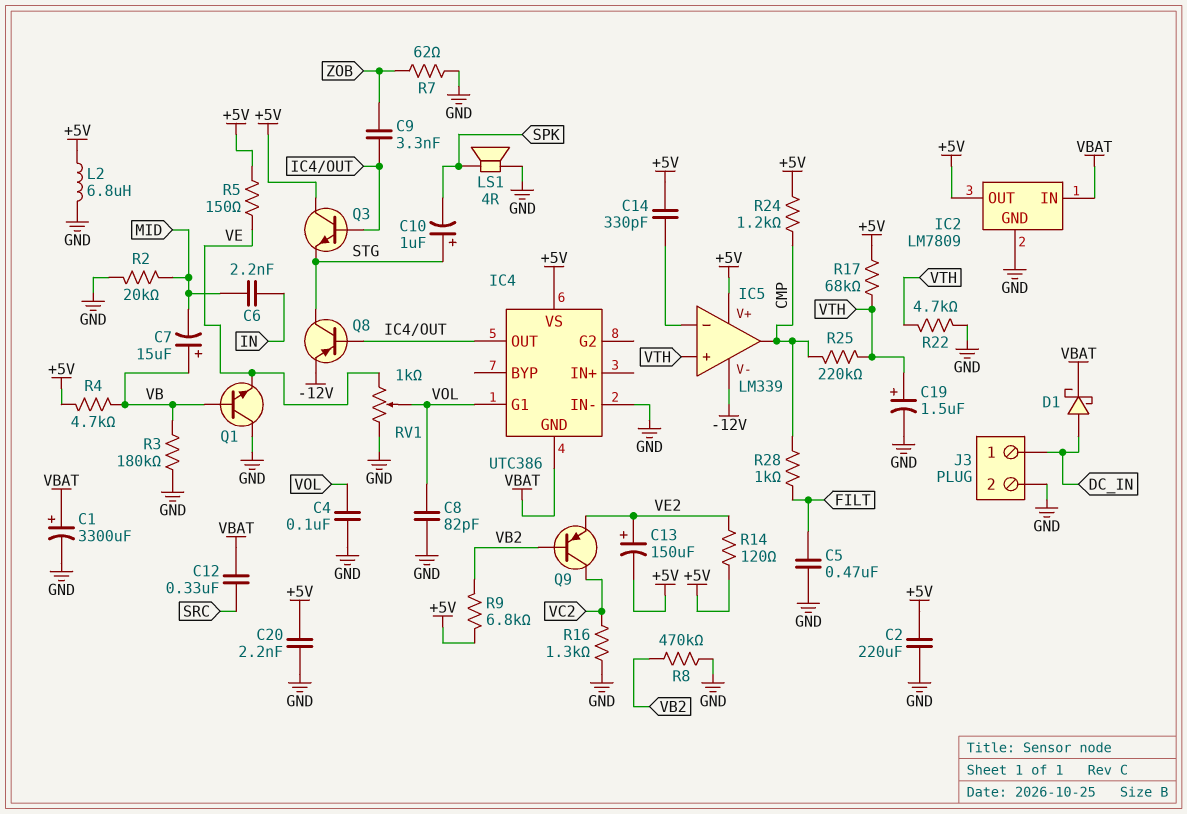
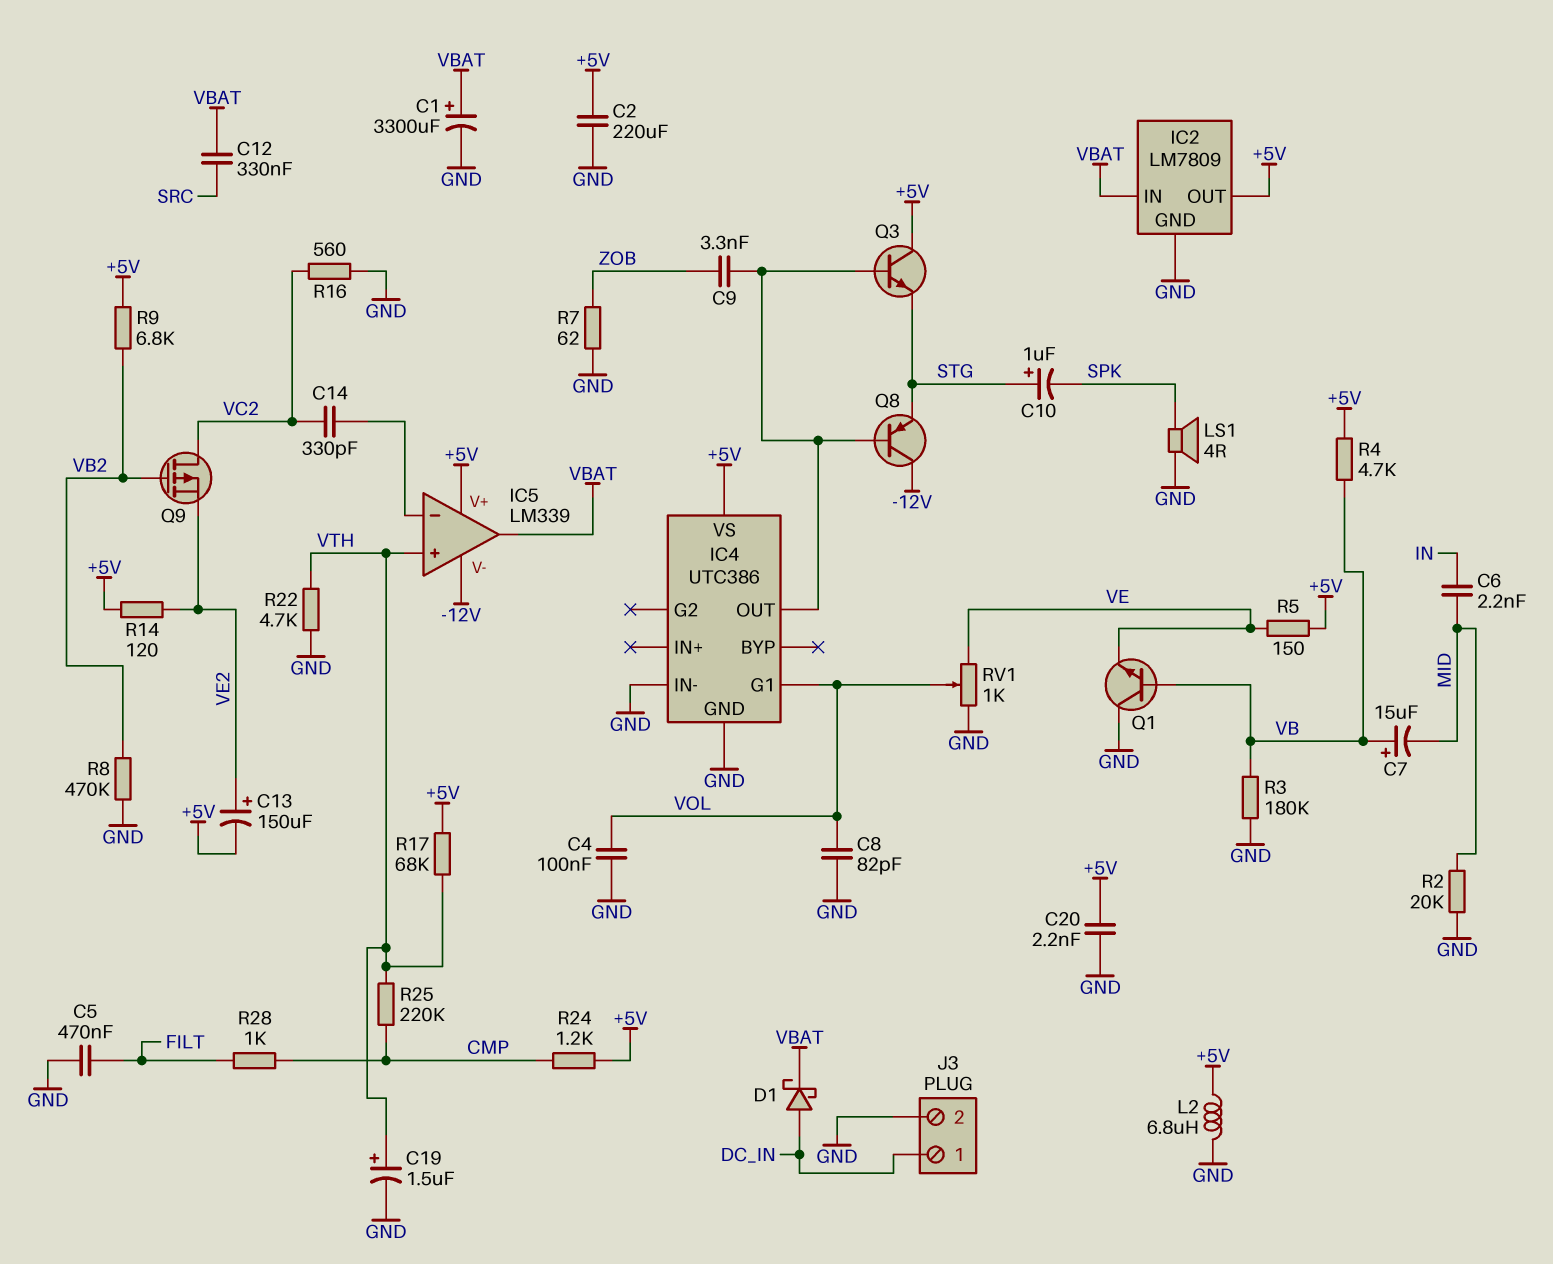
C14: 330pF (+5V, IC5/in-) -> 330pF (IC5/in-, VC2)
IC4 pin GND: VBAT -> GND
IC5 pin out: CMP -> VBAT
Q8: PNP (B IC4/OUT, C STG, E -12V) -> PNP (B IC4/OUT, C -12V, E STG)
Q9: PNP (B VB2, C VC2, E VE2) -> PMOS (G VB2, D VC2, S VE2)
R16: 1.3k (GND, VC2) -> 560 (GND, VC2)

